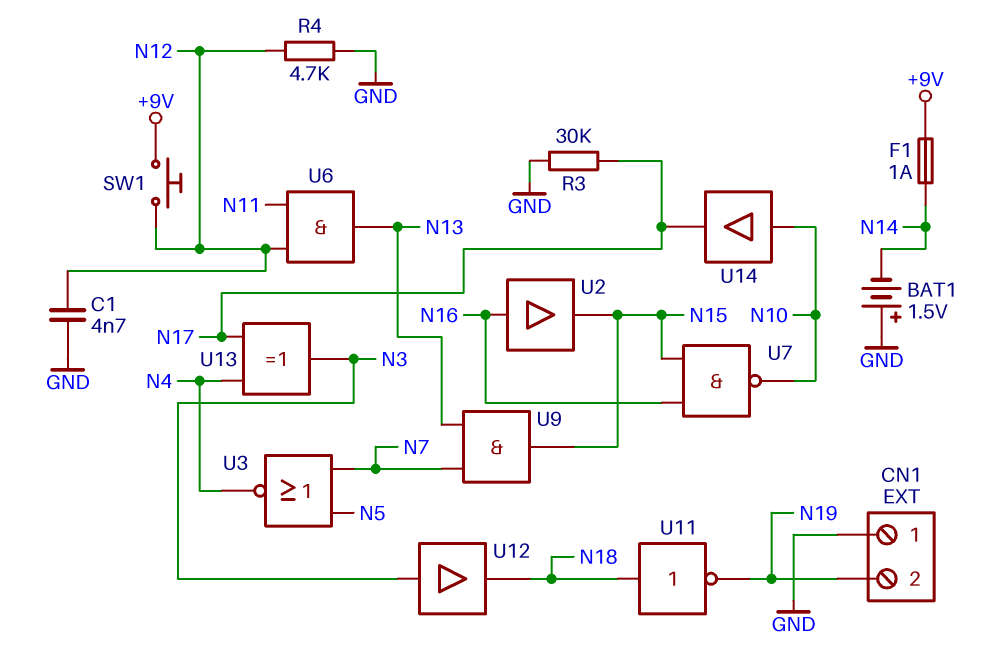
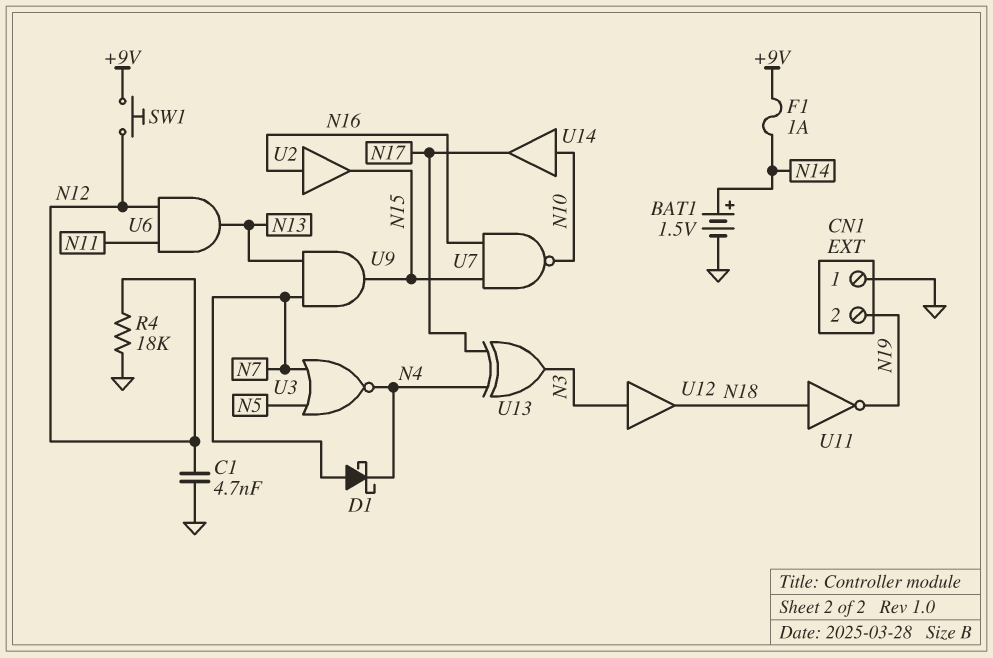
BAT1: 1.5V (plus GND, minus N14) -> 1.5V (plus N14, minus GND)
D1: none -> schottky (A N7, K N4)
R3: 30k (GND, N17) -> none
R4: 4.7k (GND, N12) -> 18k (GND, N12)

